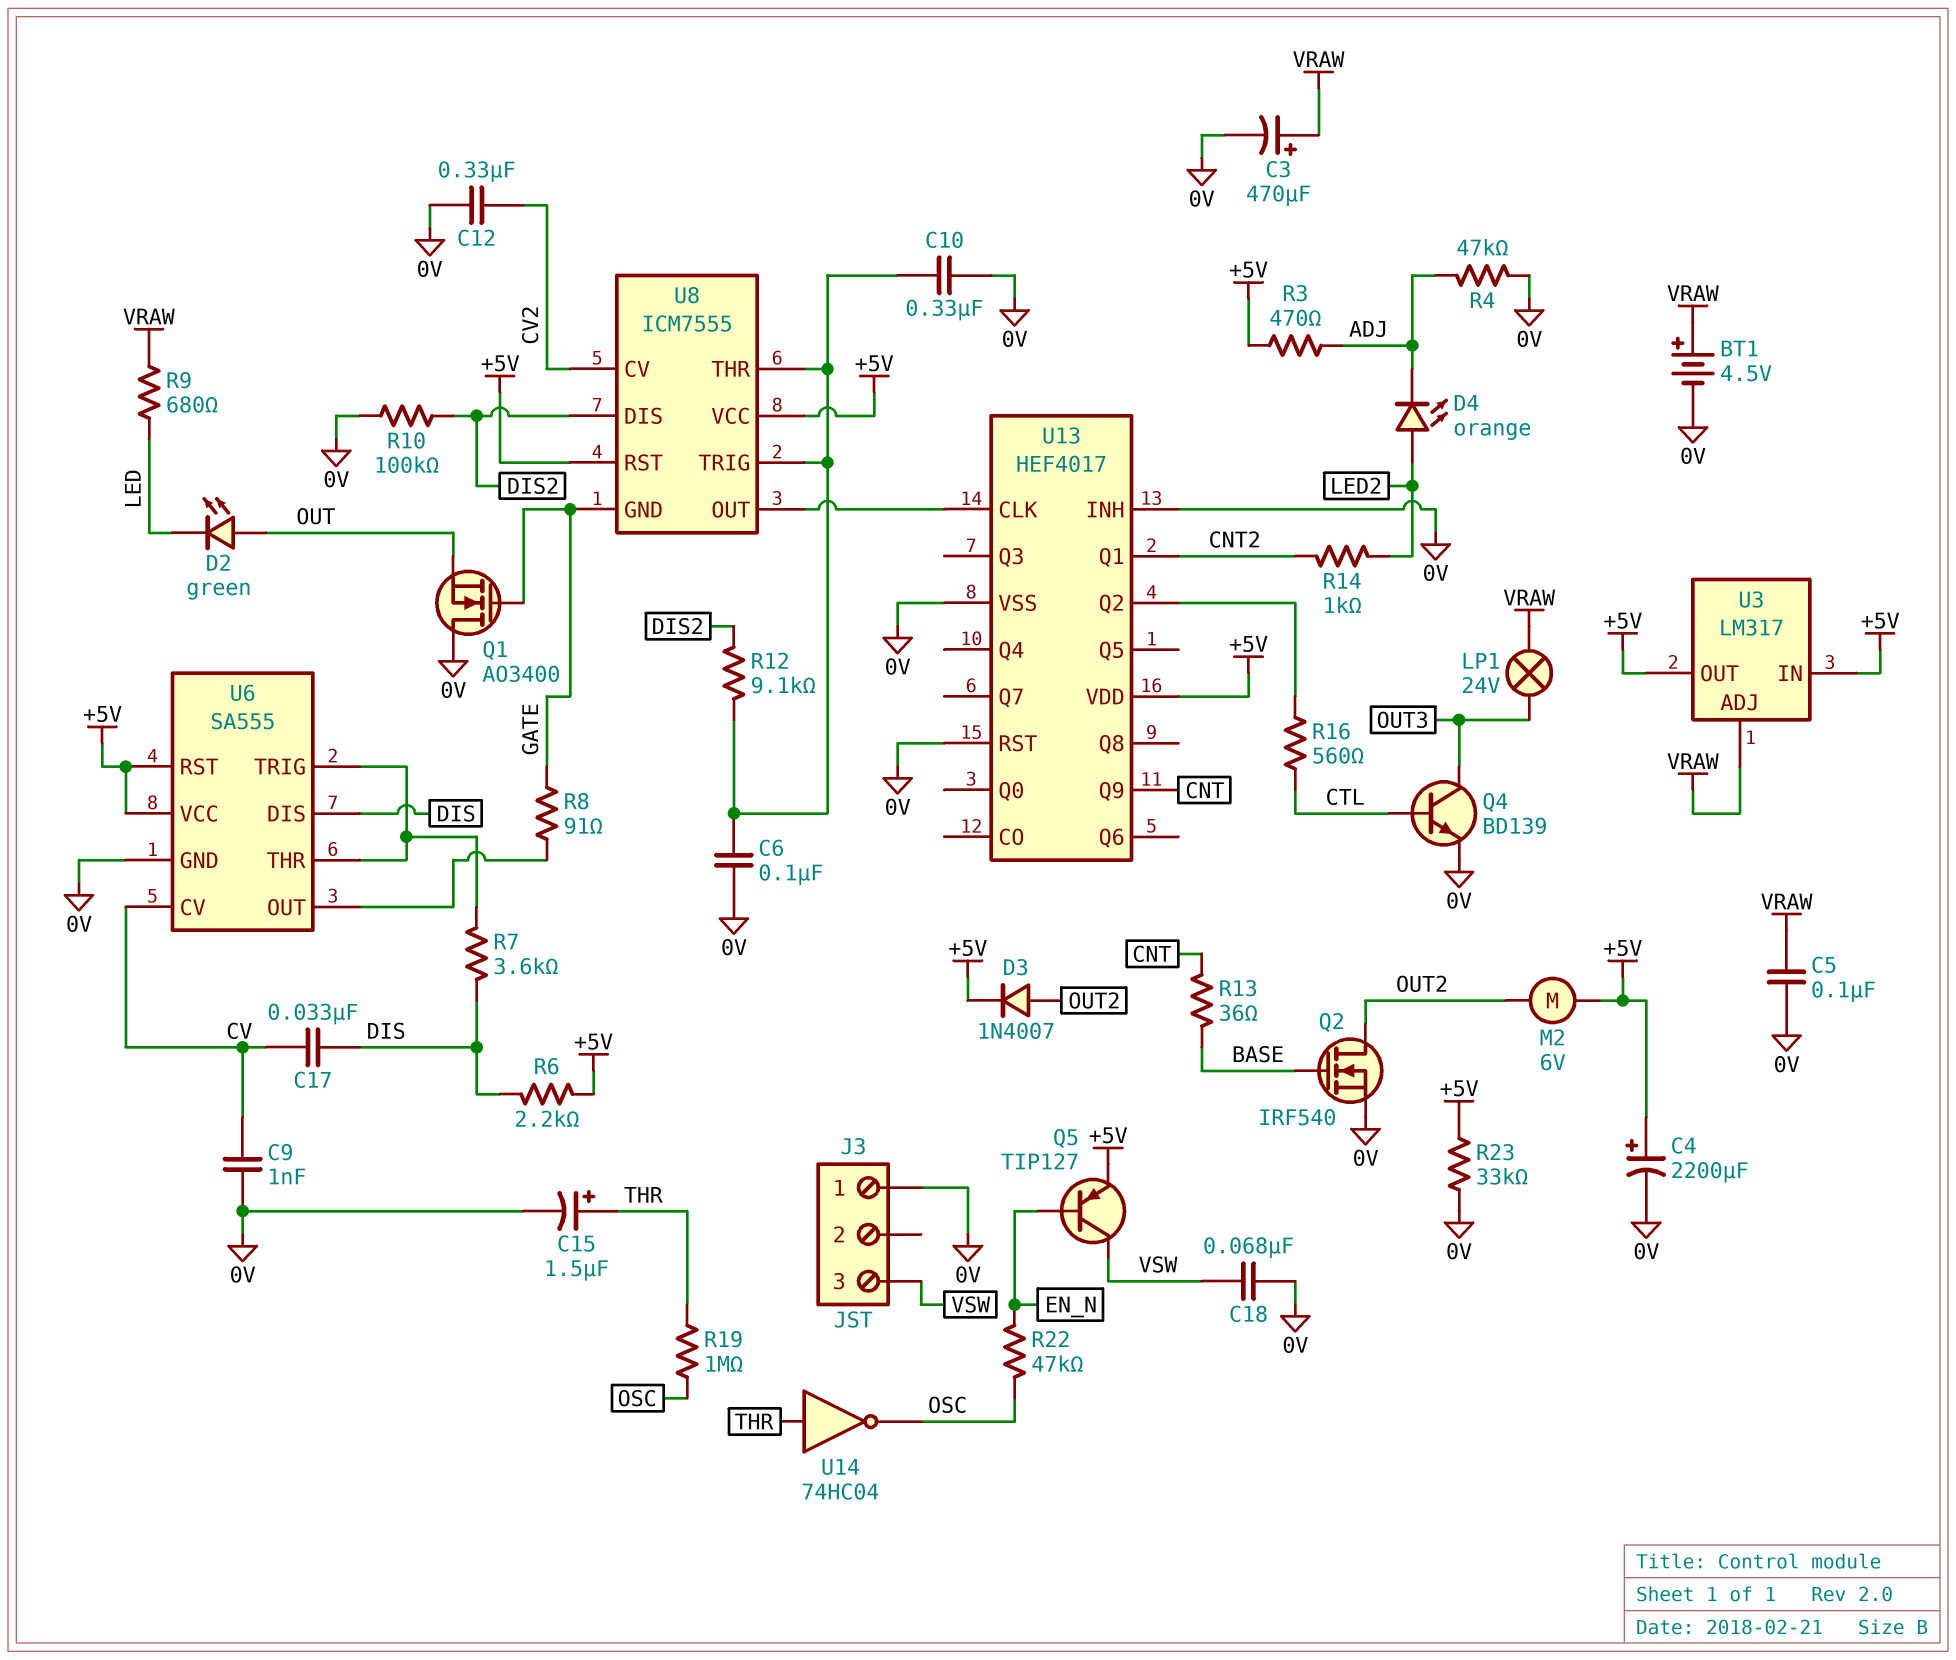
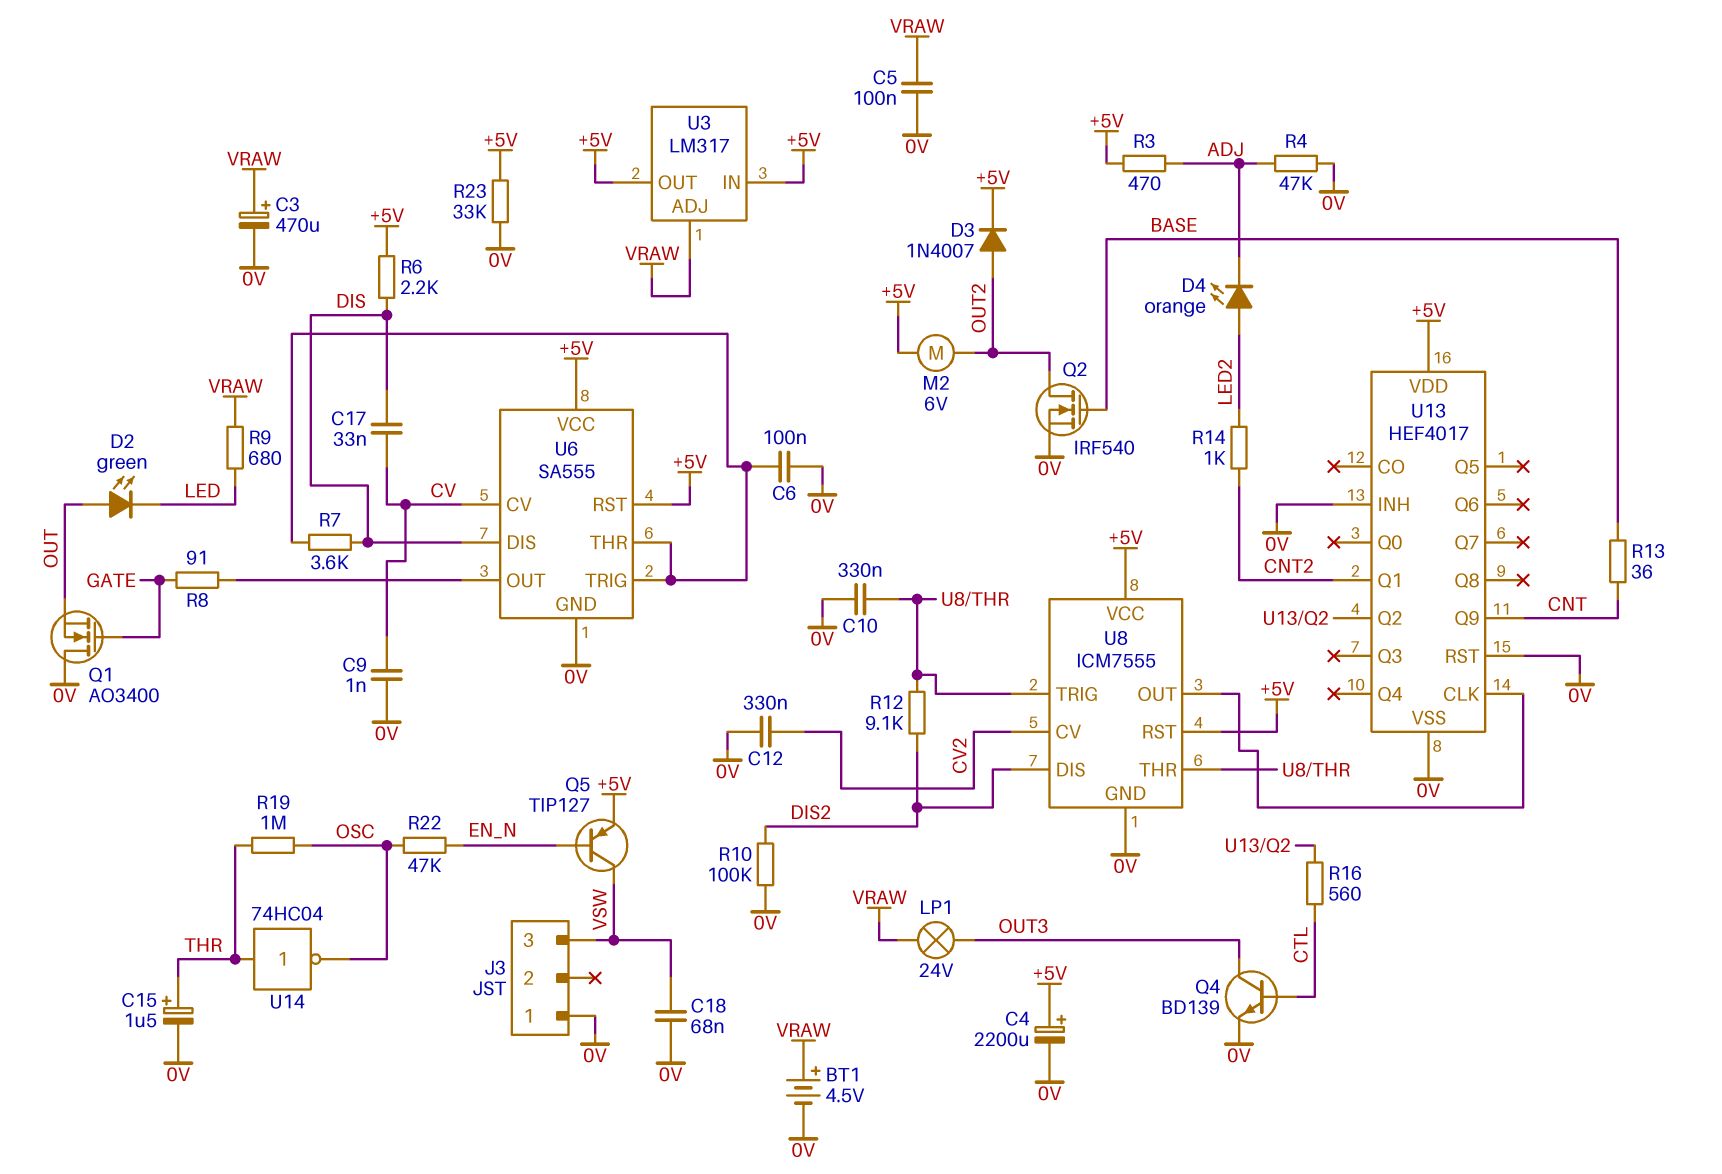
C6: 100nF (0V, U8/THR) -> 100nF (0V, U6/THR)
U8 pin GND: GATE -> 0V

